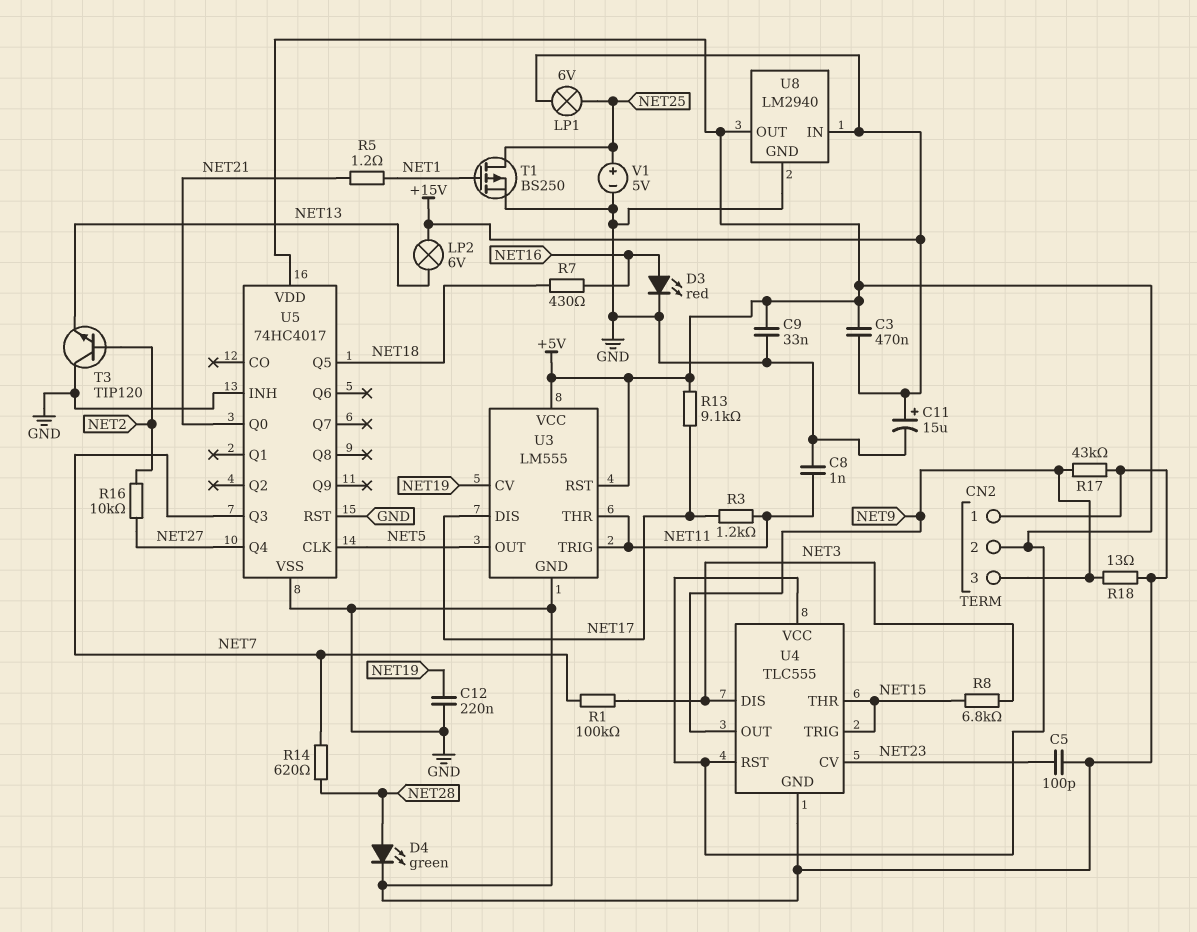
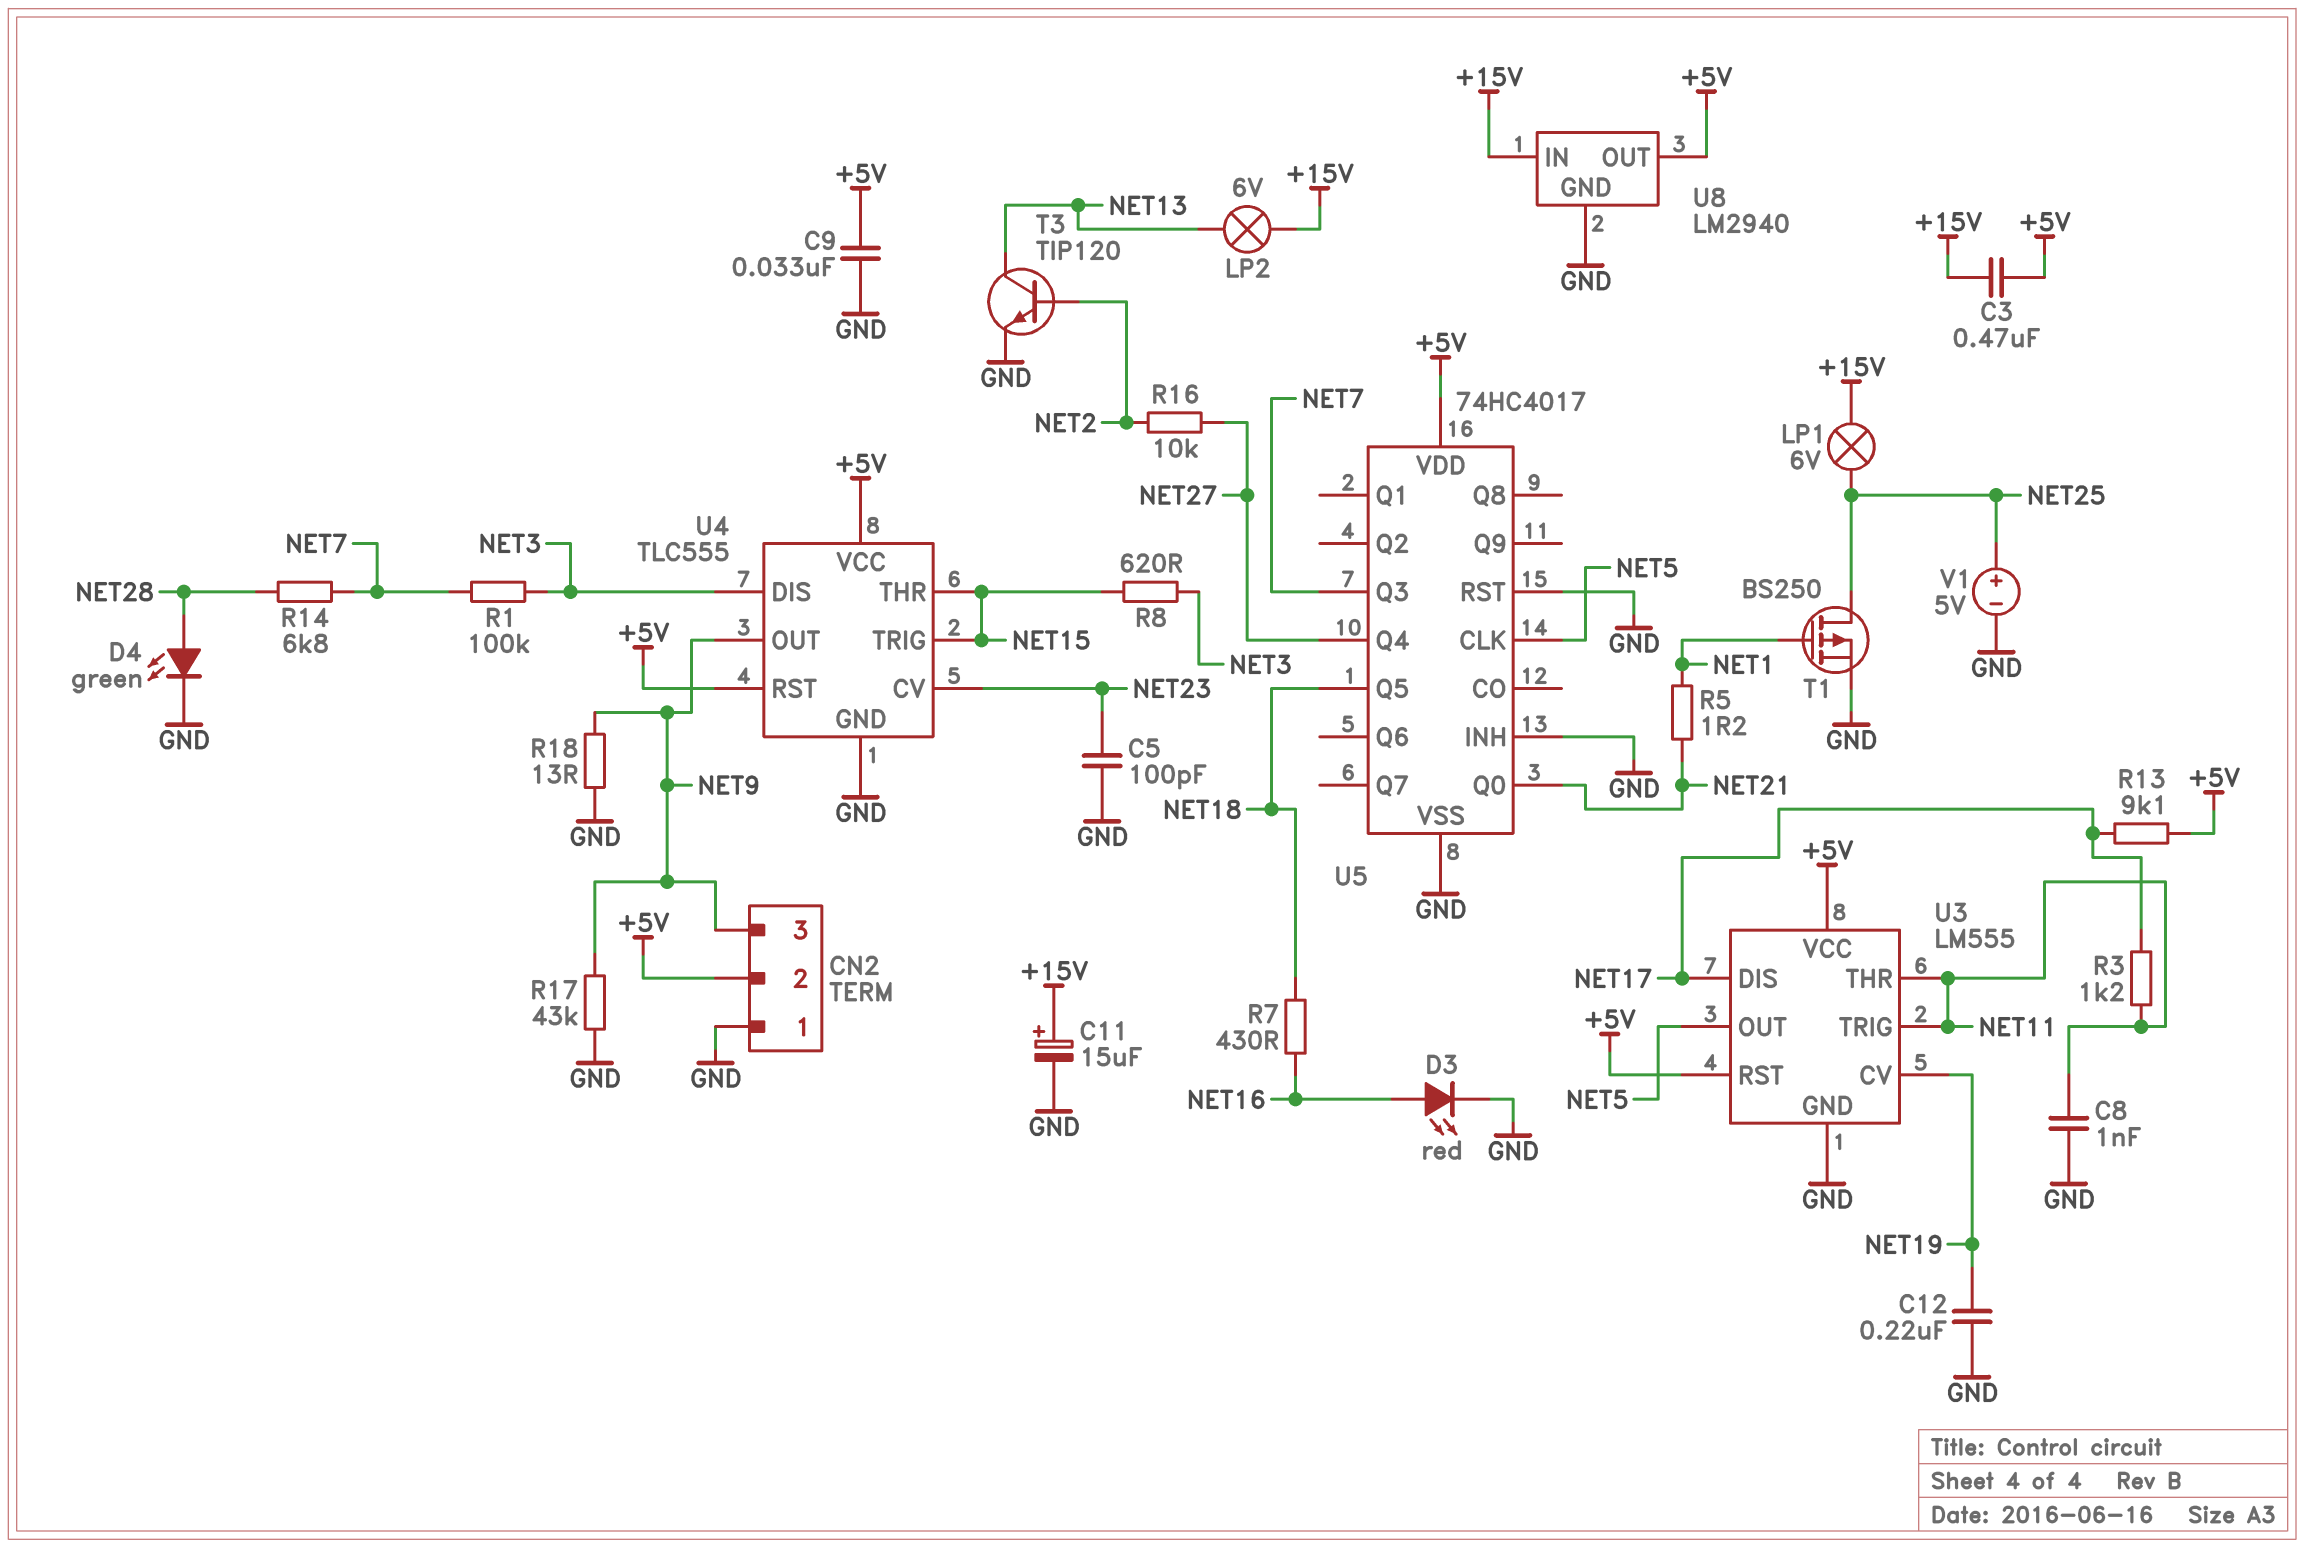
R8: 6.8k (NET3, NET15) -> 620 (NET3, NET15)
R14: 620 (NET7, NET28) -> 6.8k (NET7, NET28)
T3: NPN TIP120 (B NET2, C GND, E NET13) -> NPN TIP120 (B NET2, C NET13, E GND)

